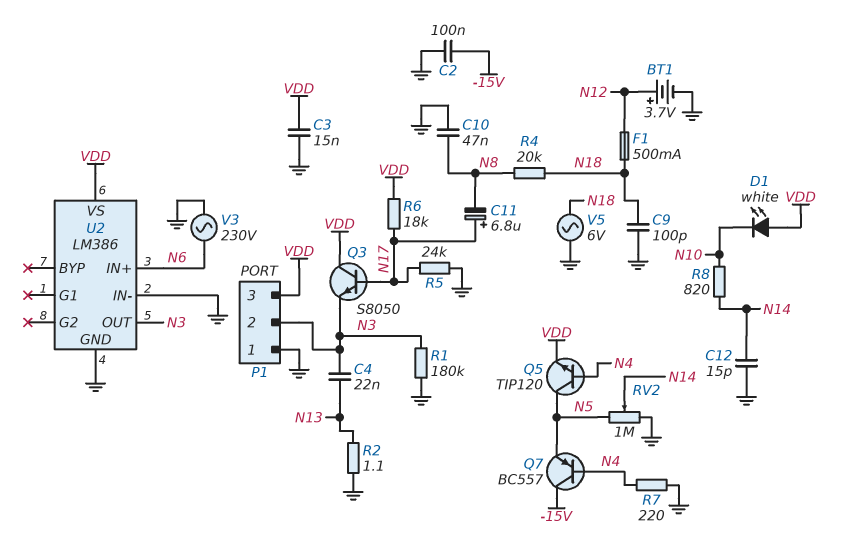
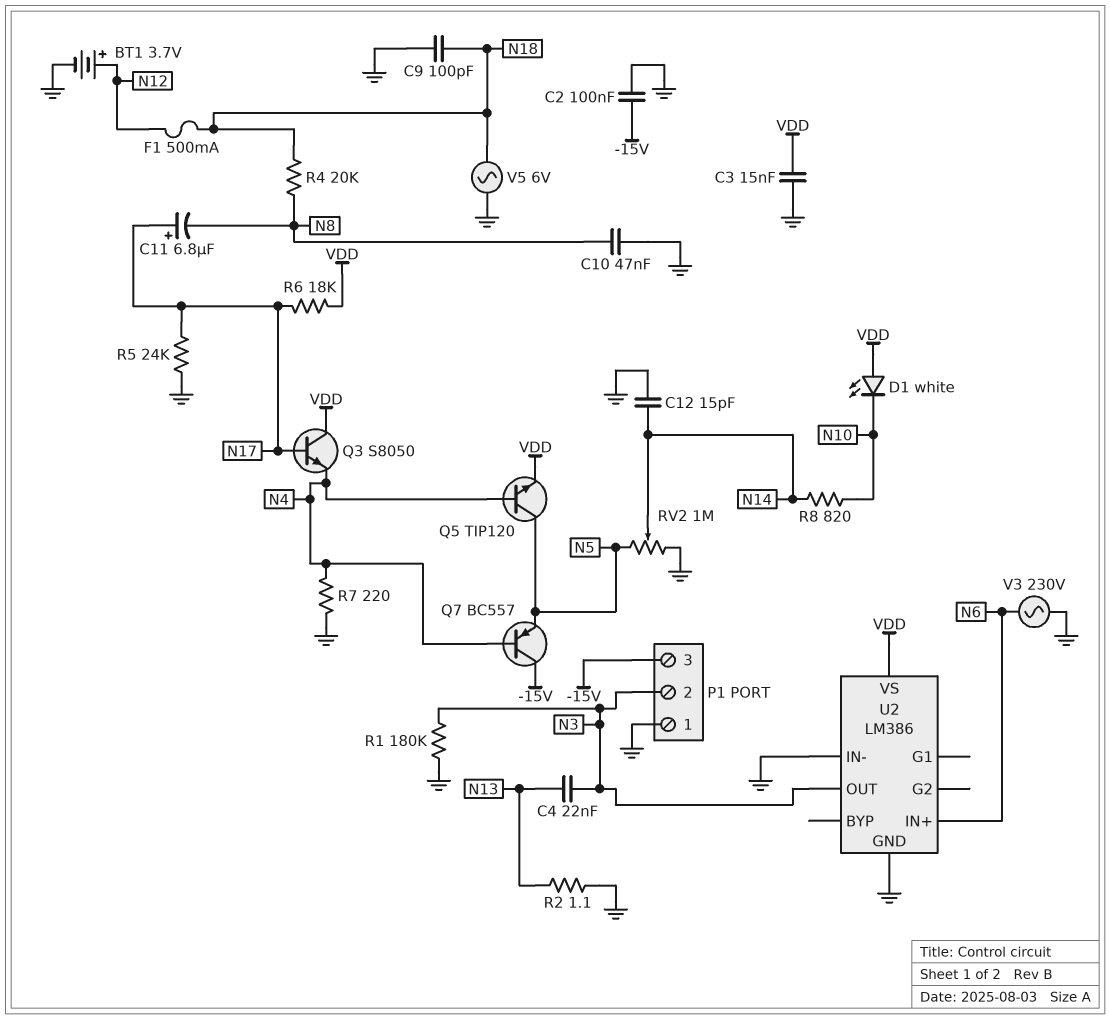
P1 pin 3: VDD -> -15V
Q3: NPN S8050 (B N17, C VDD, E N3) -> NPN S8050 (B N17, C VDD, E N4)

